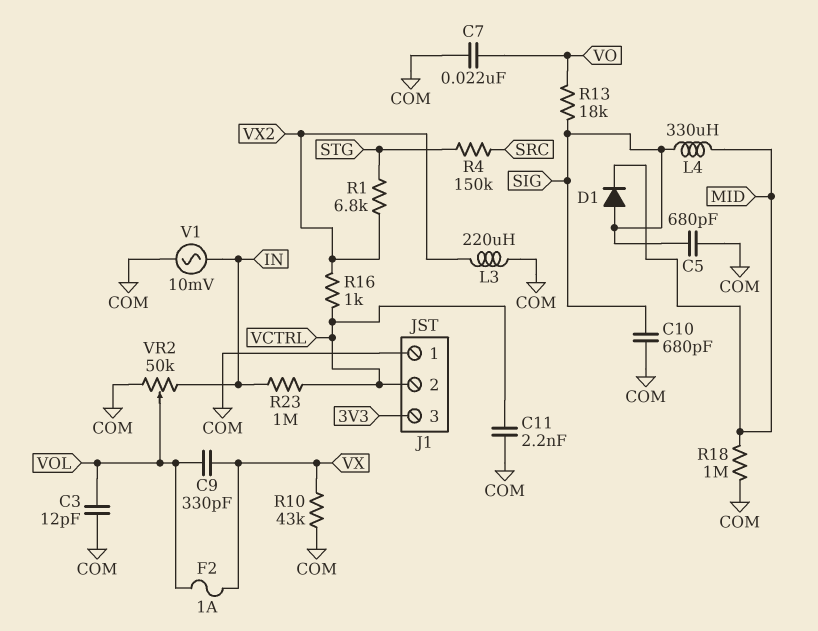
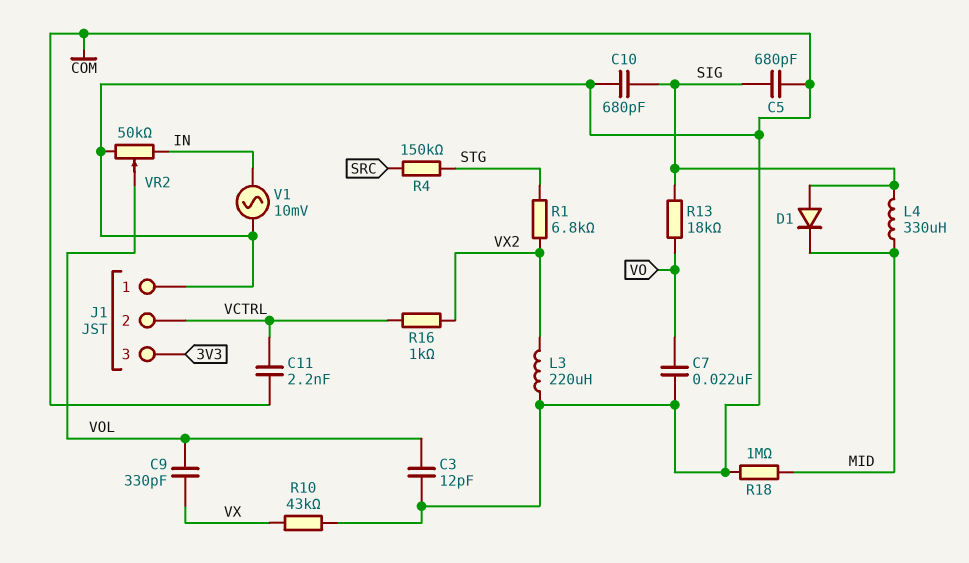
F2: 1A (VOL, VX) -> none
R23: 1M (IN, VCTRL) -> none

